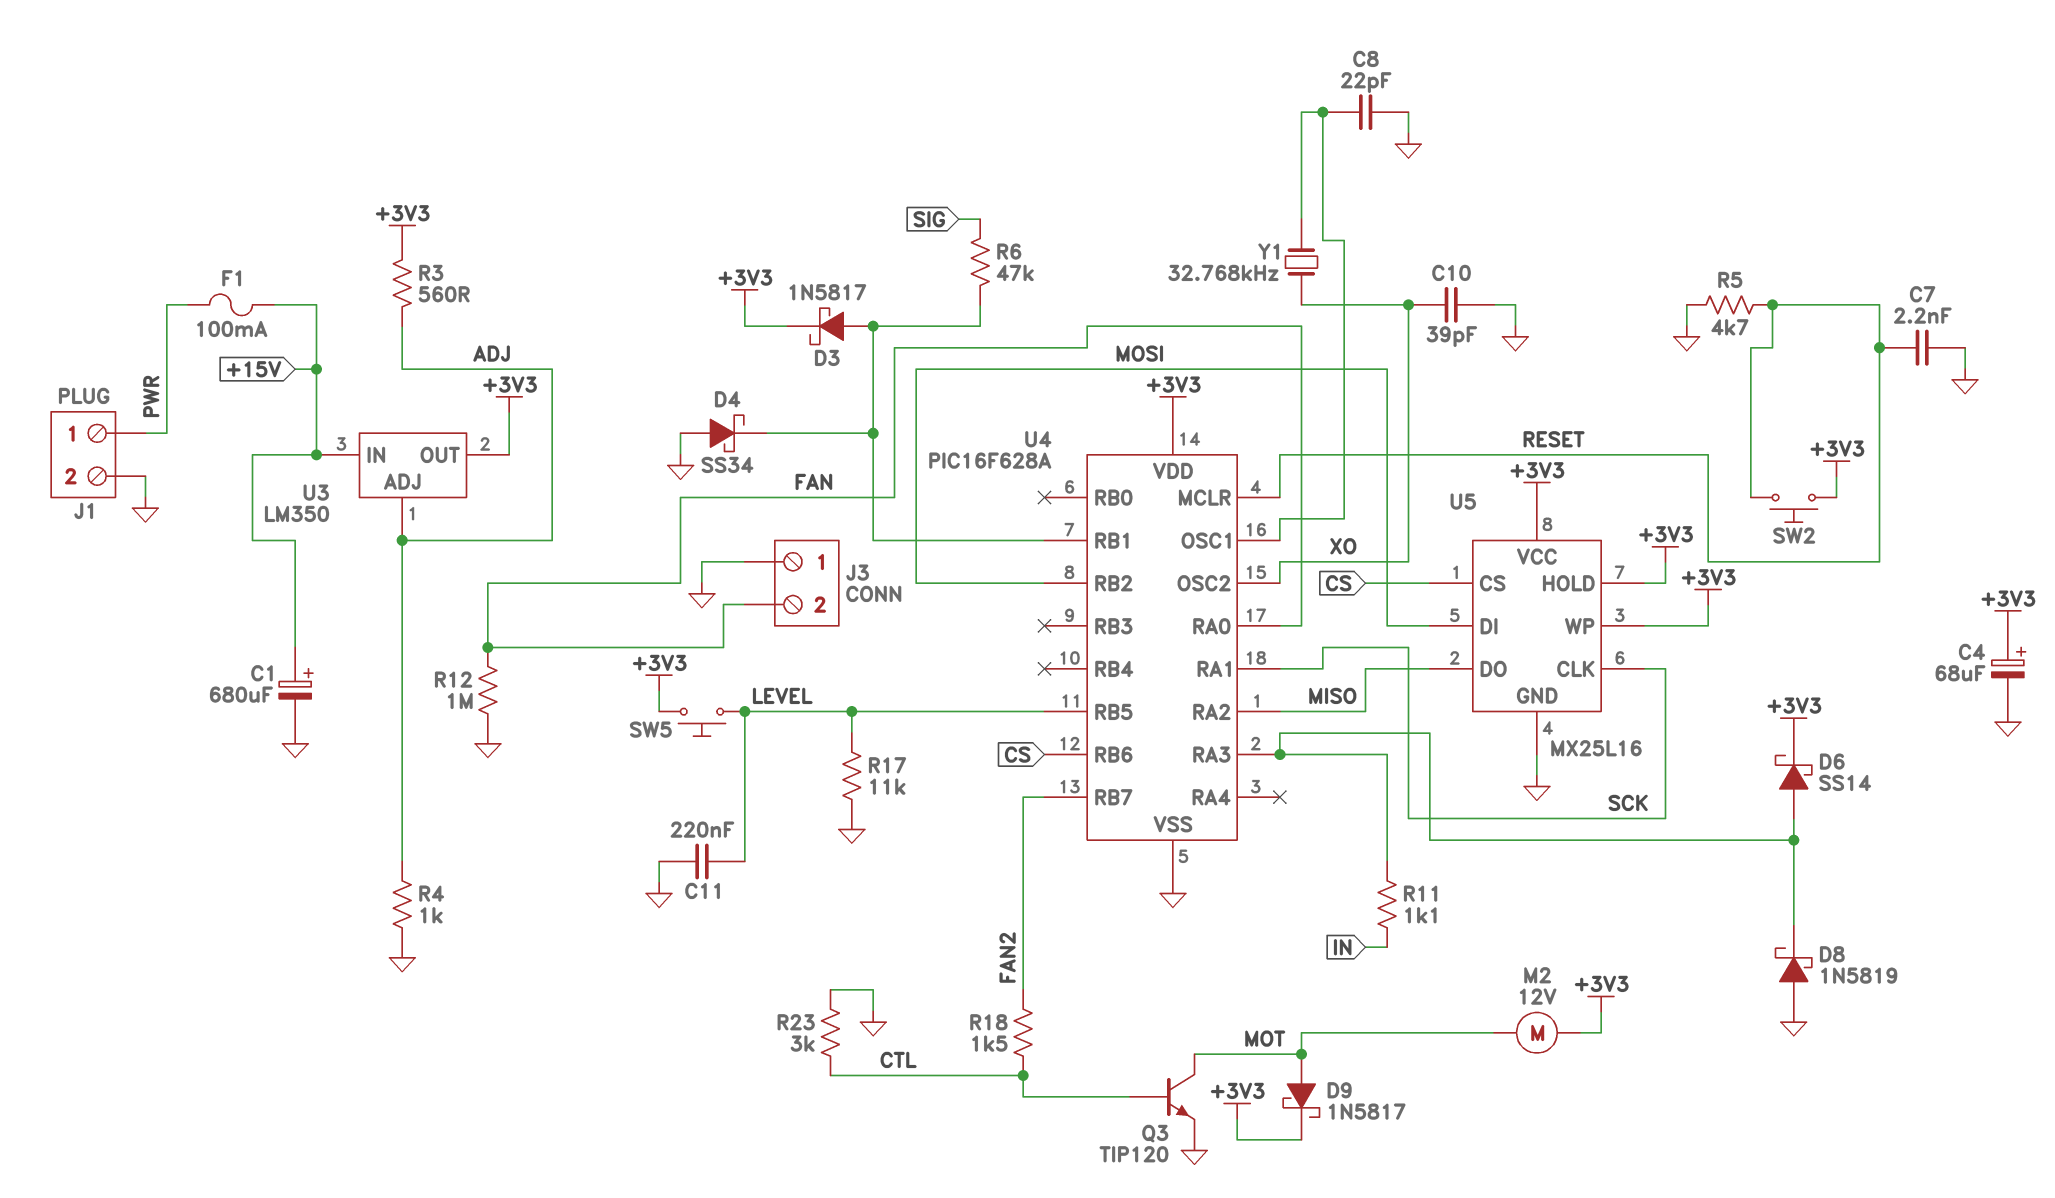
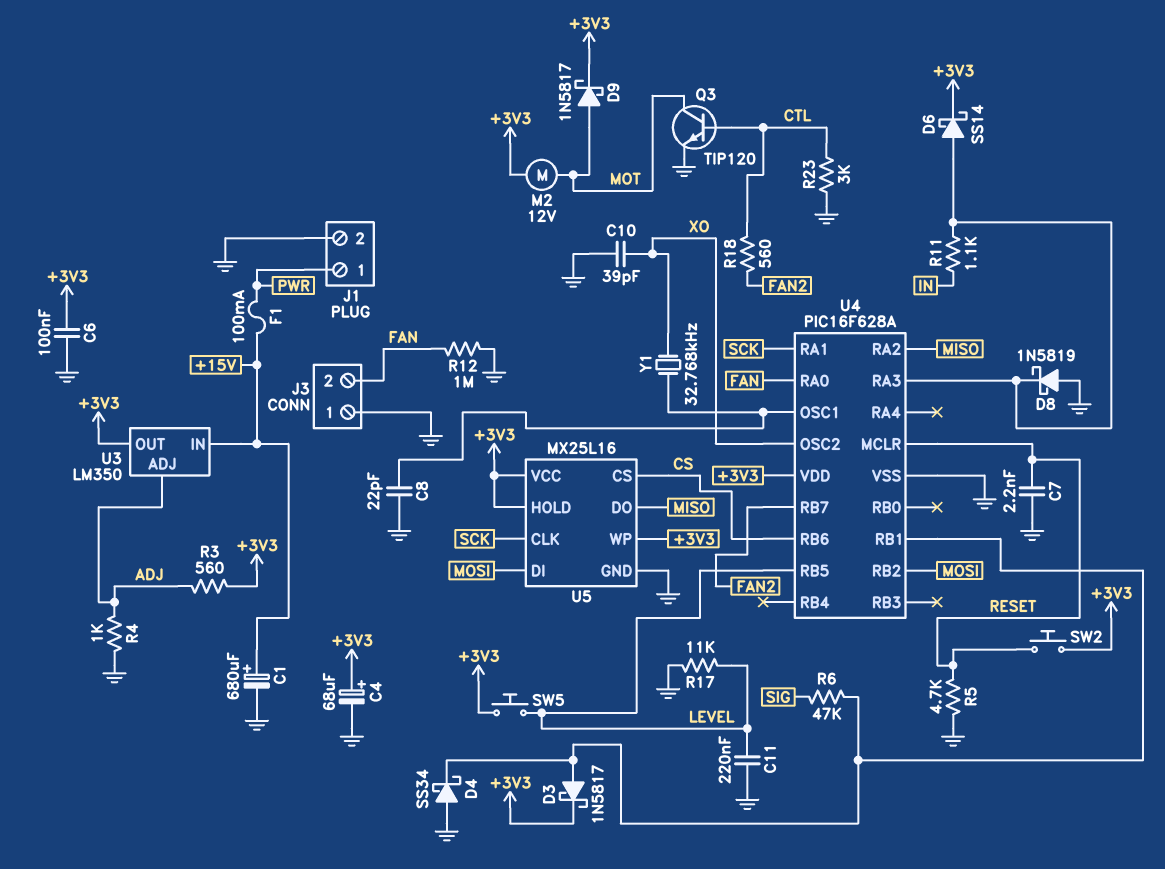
C6: none -> 100nF (+3V3, GND)
R18: 1.5k (CTL, FAN2) -> 560 (CTL, FAN2)

